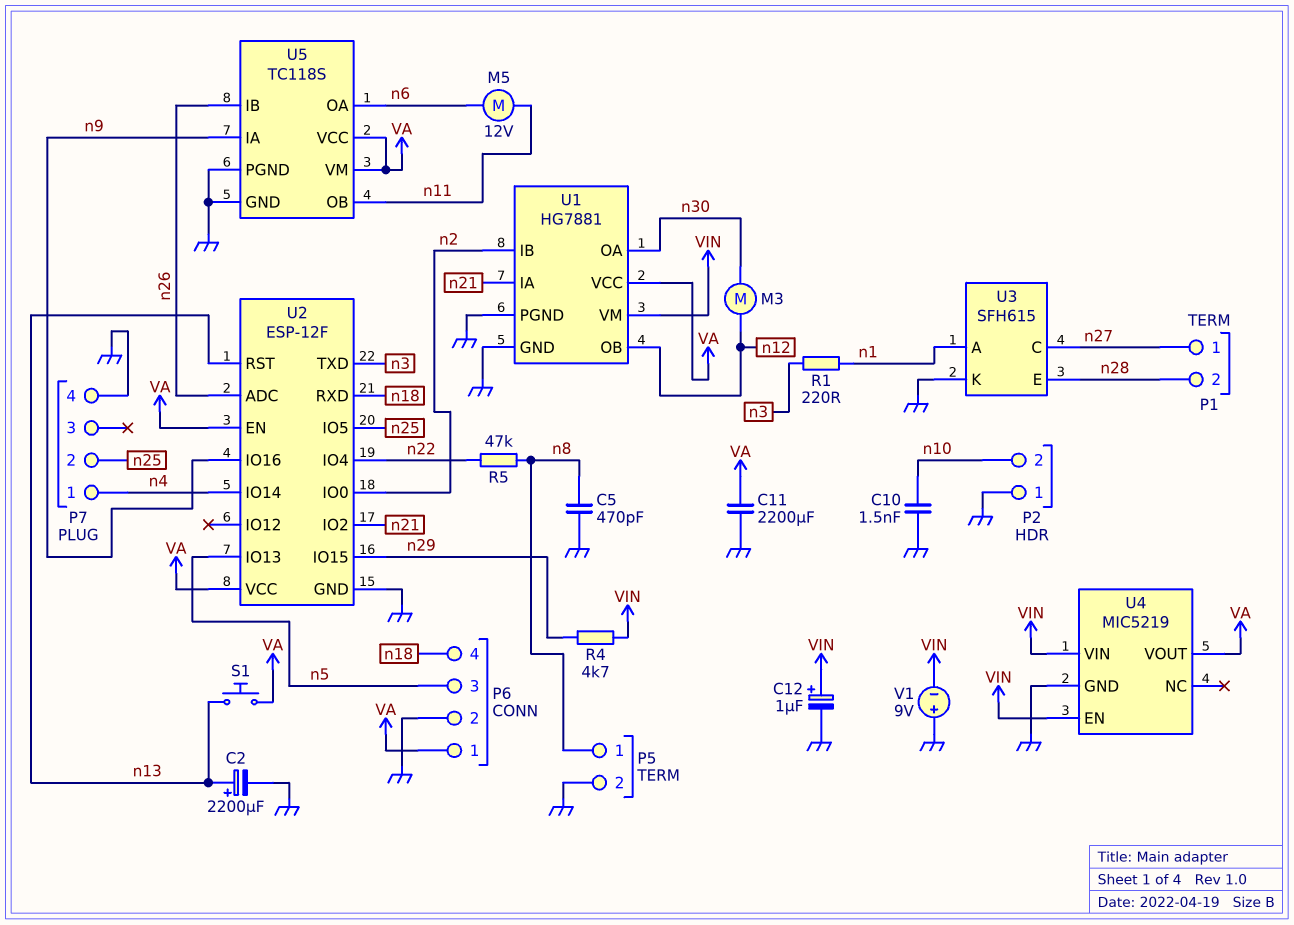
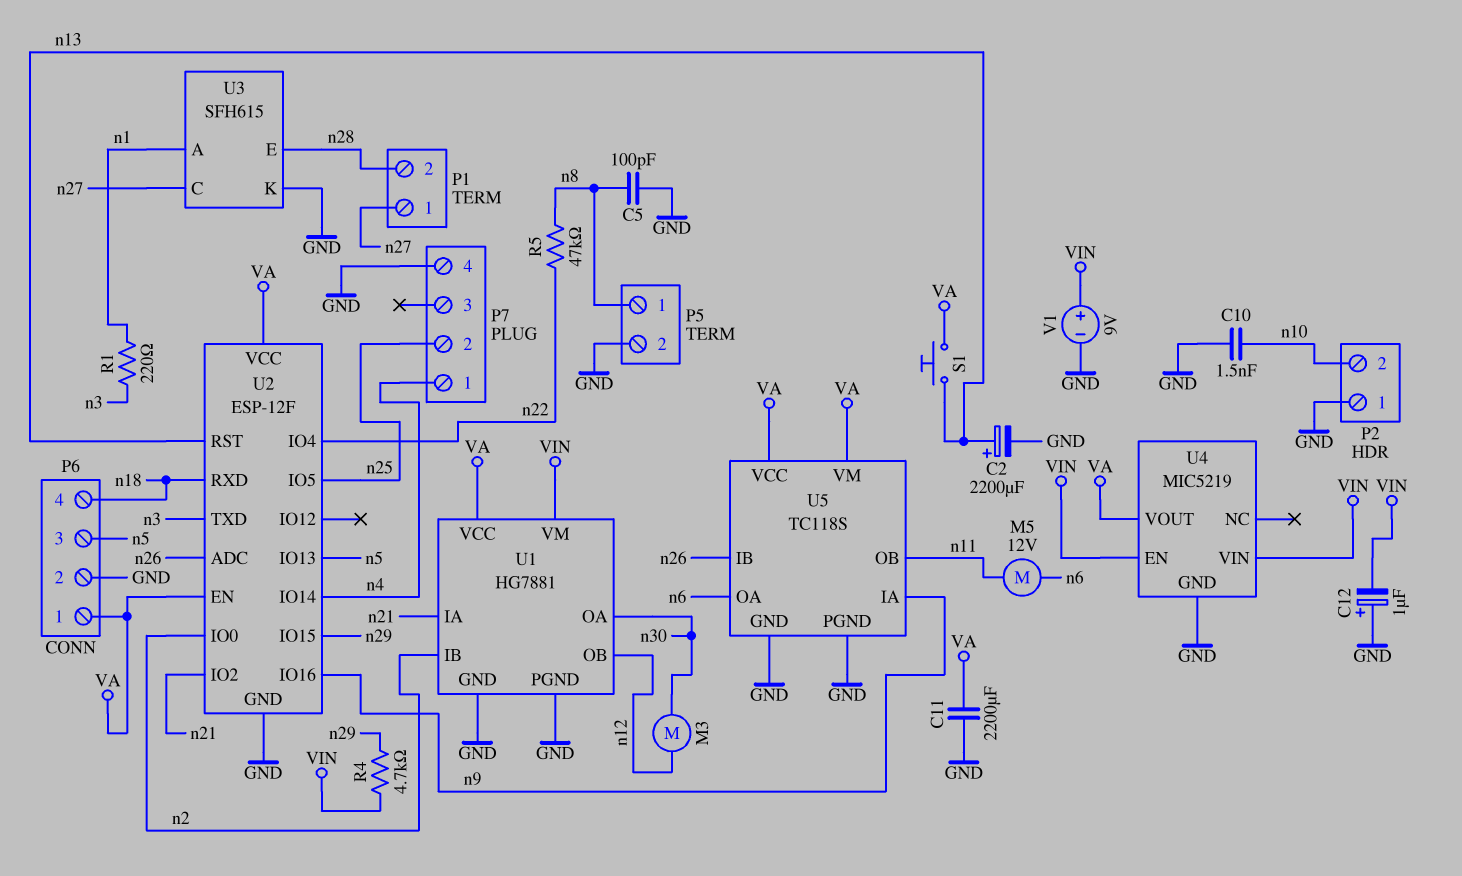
C5: 470pF (GND, n8) -> 100pF (GND, n8)
C12: 1uF (plus VIN, minus GND) -> 1uF (plus GND, minus VIN)
V1: 9V (plus GND, minus VIN) -> 9V (plus VIN, minus GND)

